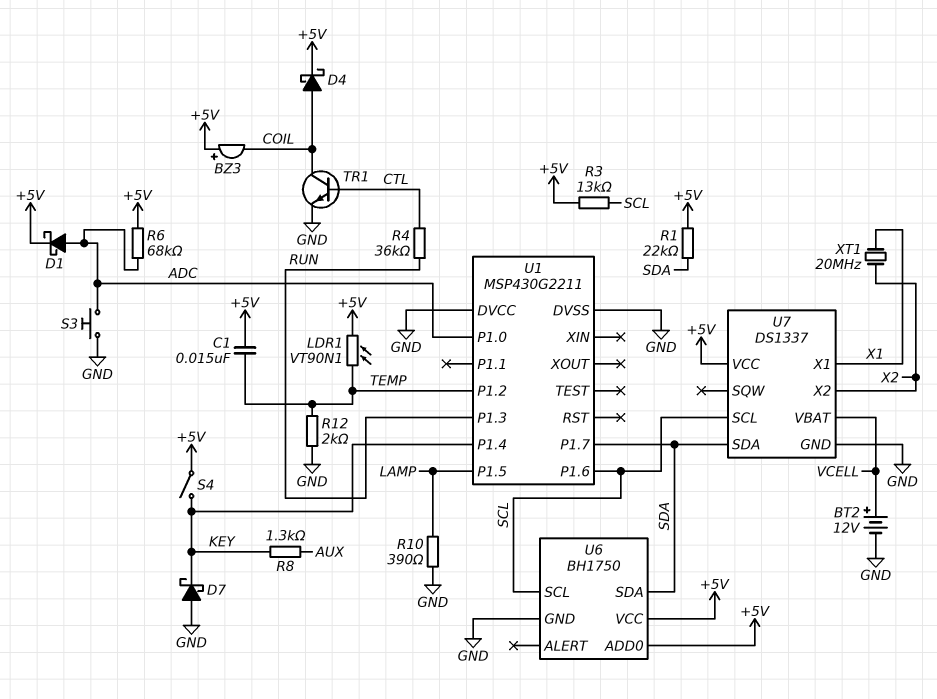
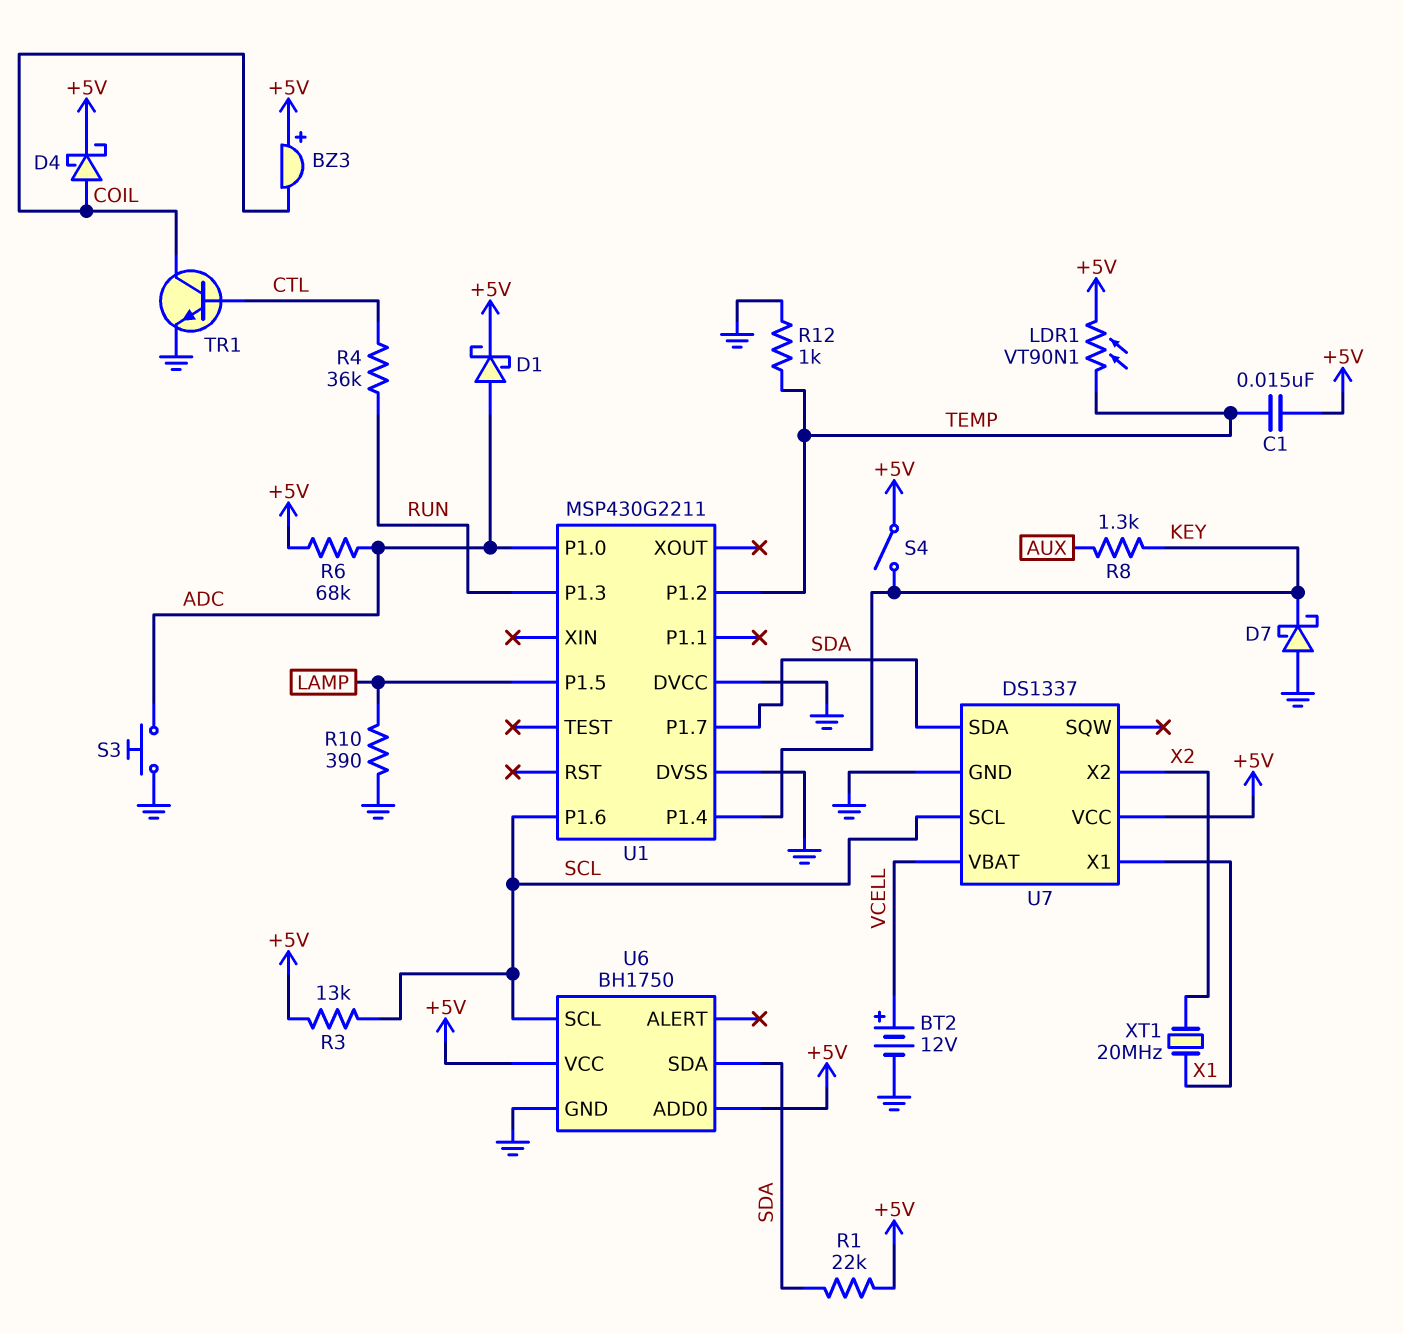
R12: 2k (GND, TEMP) -> 1k (GND, TEMP)

